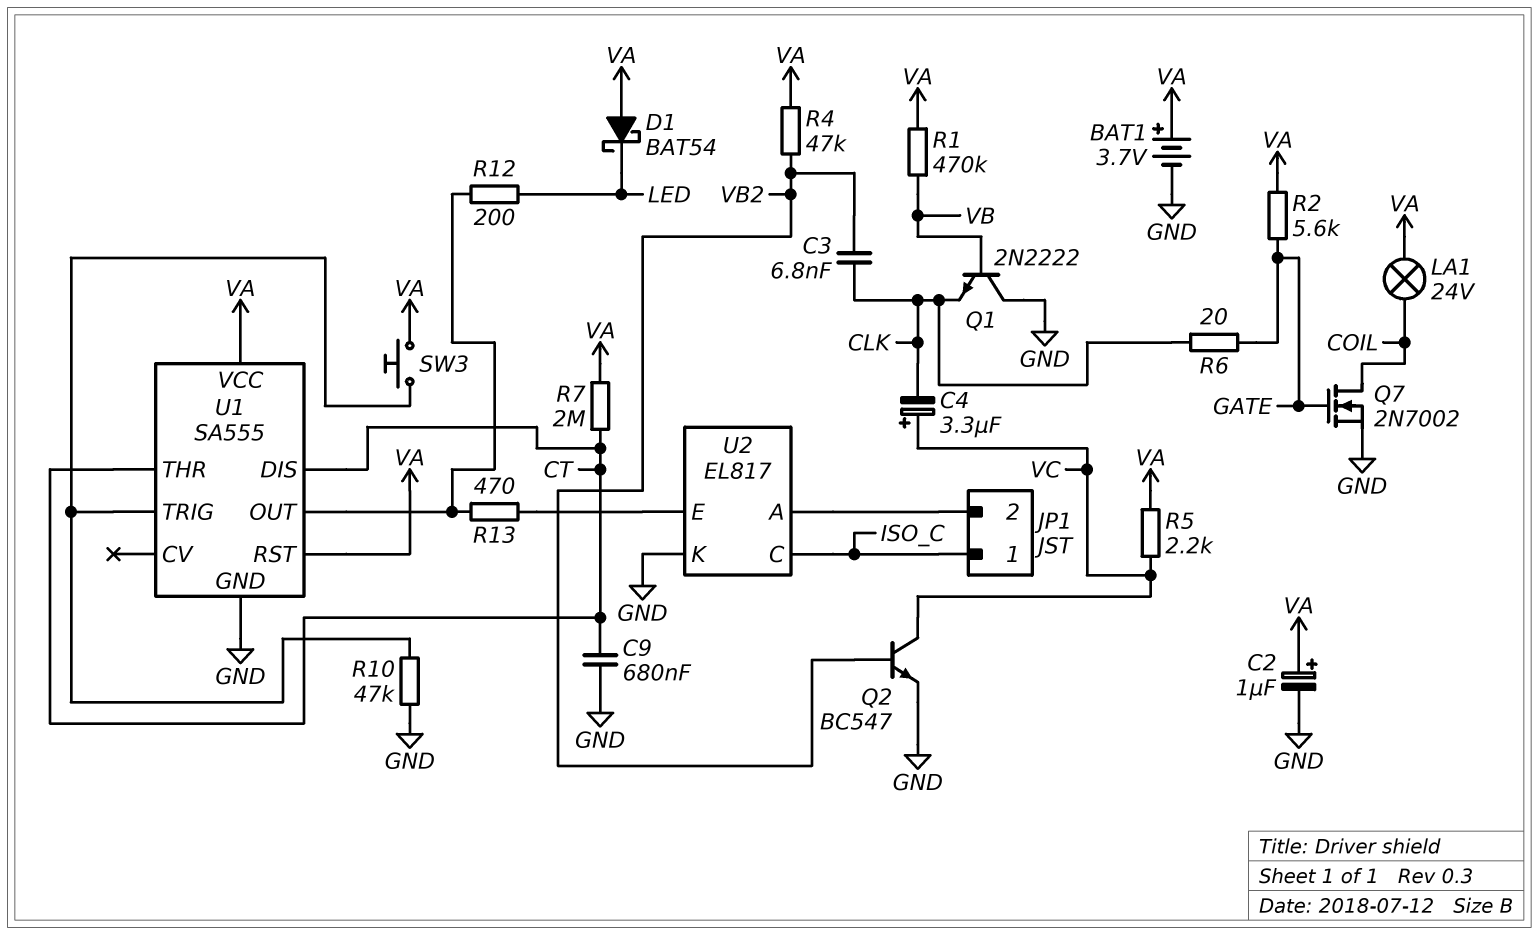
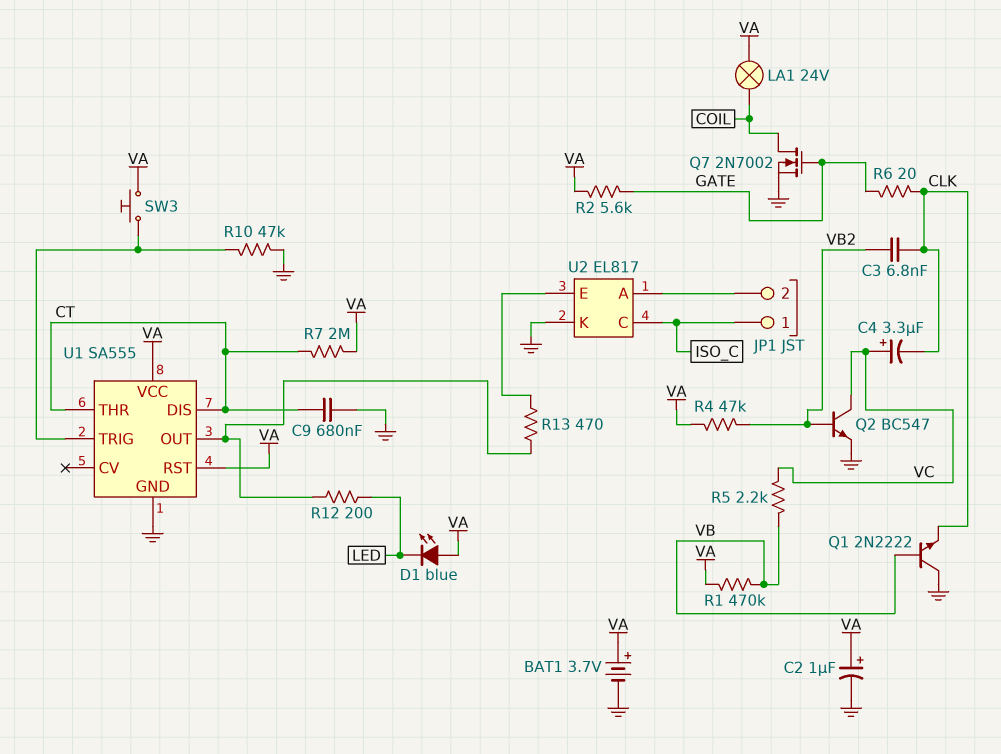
D1: schottky BAT54 (A VA, K LED) -> LED blue (A VA, K LED)
R5: 2.2k (VA, VC) -> 2.2k (VB, VC)

